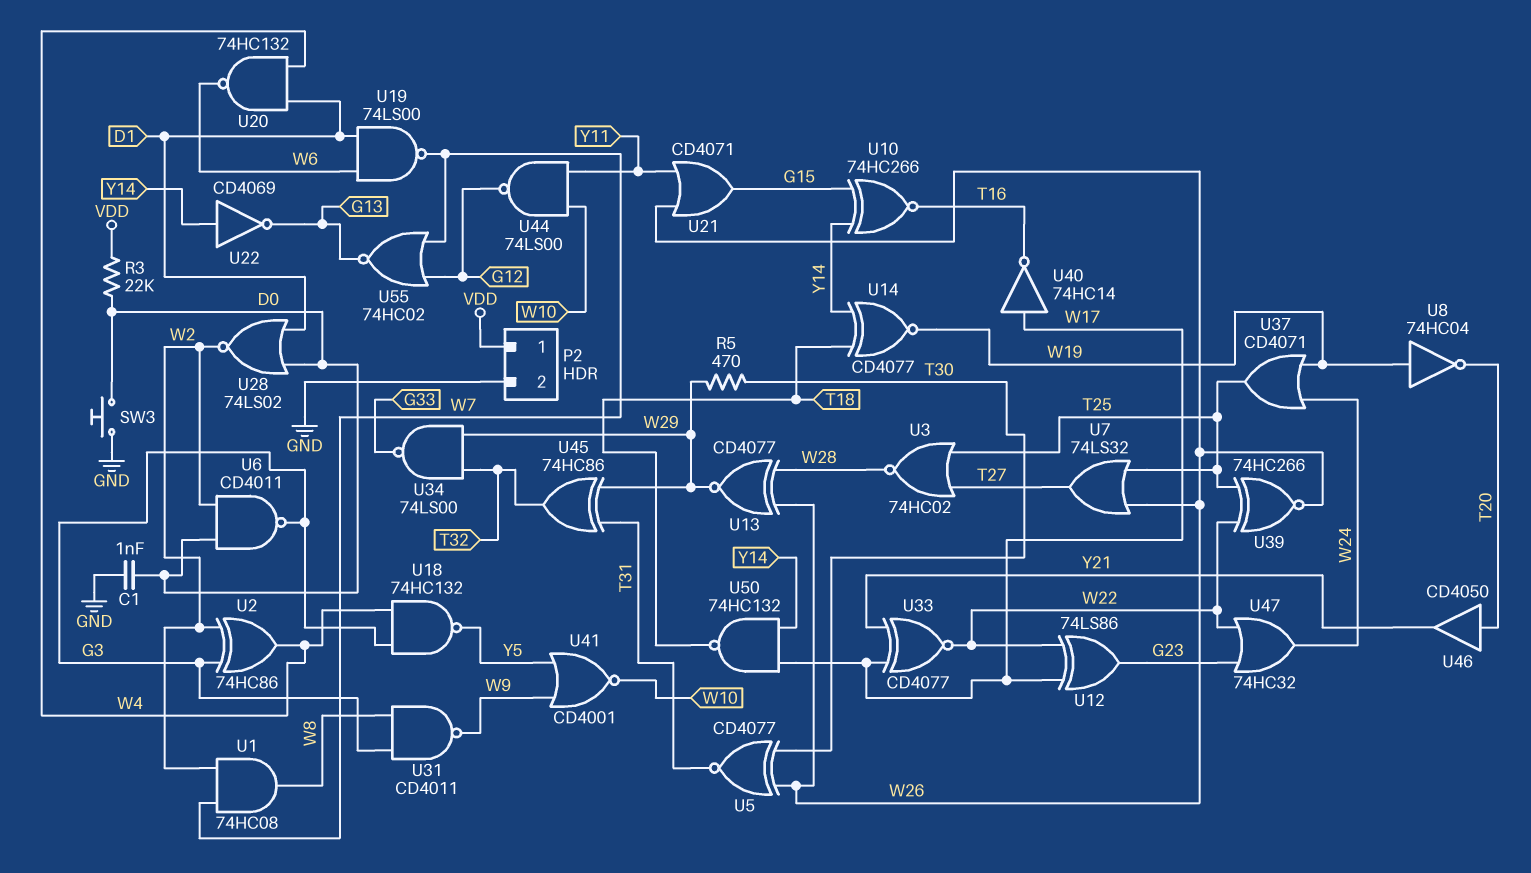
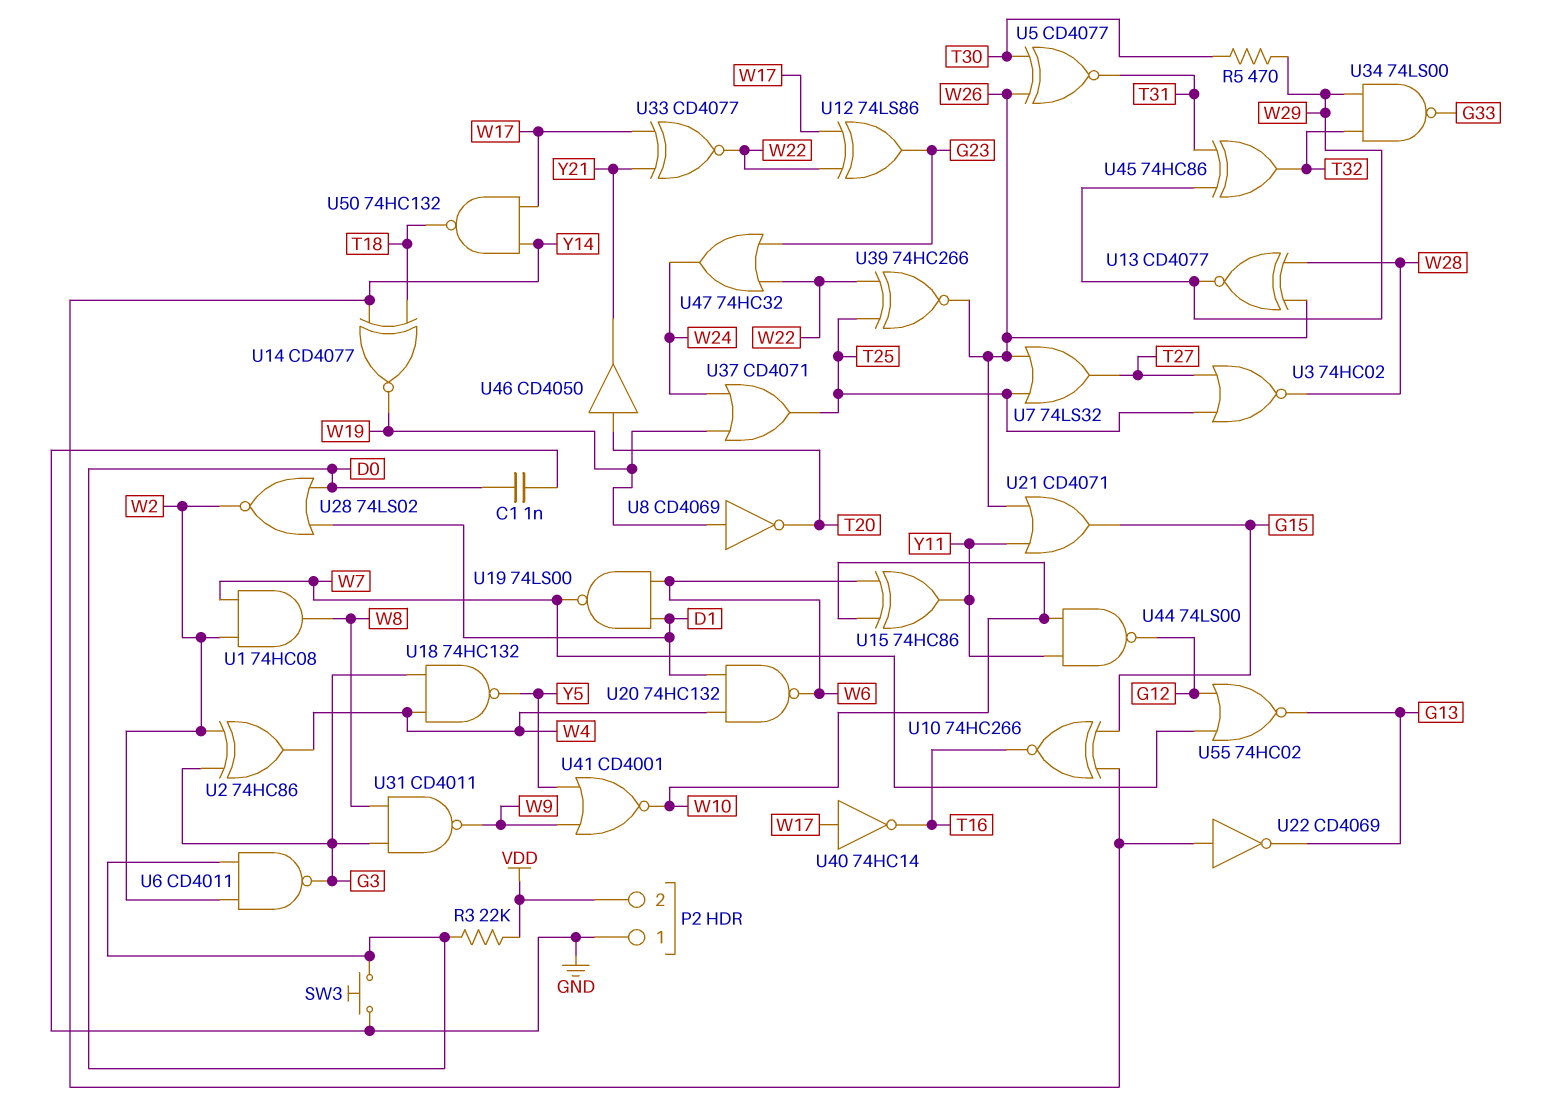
P2 pin 1: VDD -> GND
P2 pin 2: GND -> VDD
U8: NOT 74HC04 (in W19, out T20) -> NOT CD4069 (in W19, out T20)
U15: none -> XOR 74HC86 (in W6, in W10, out Y11)

